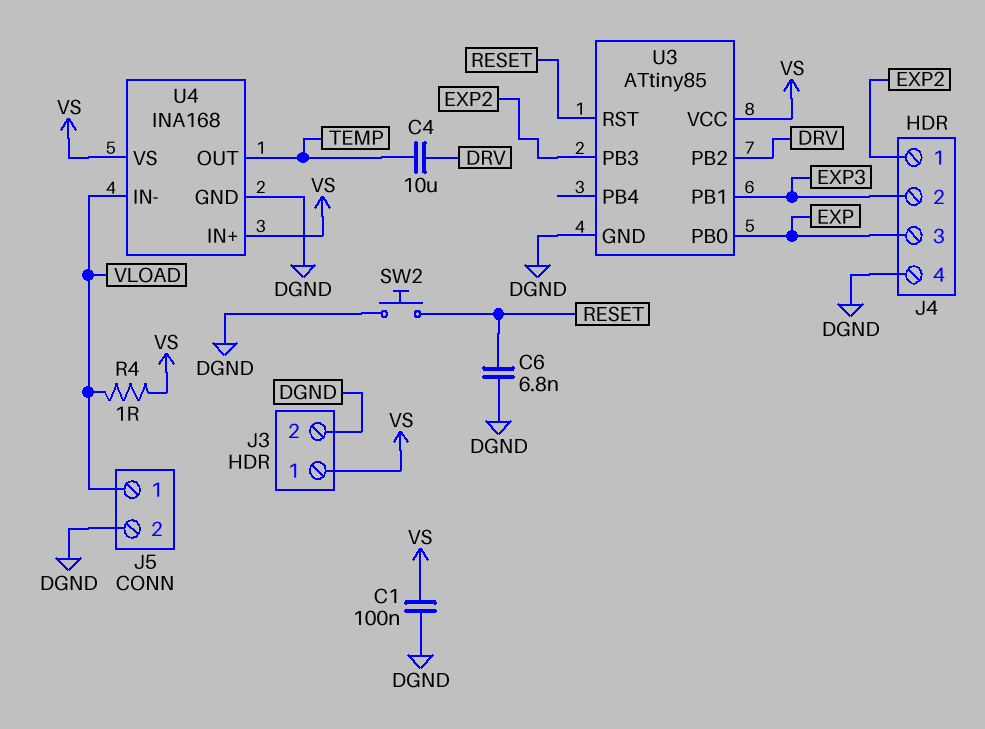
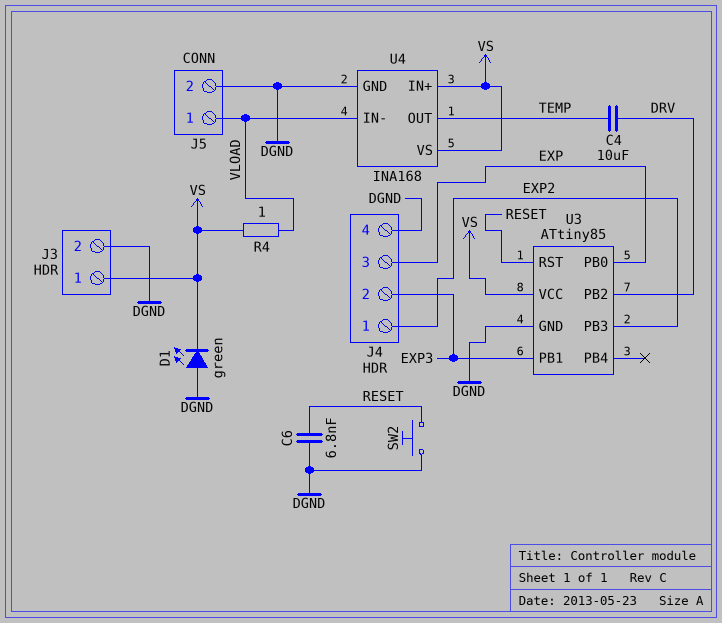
C1: 100nF (DGND, VS) -> none
D1: none -> LED green (A DGND, K VS)

